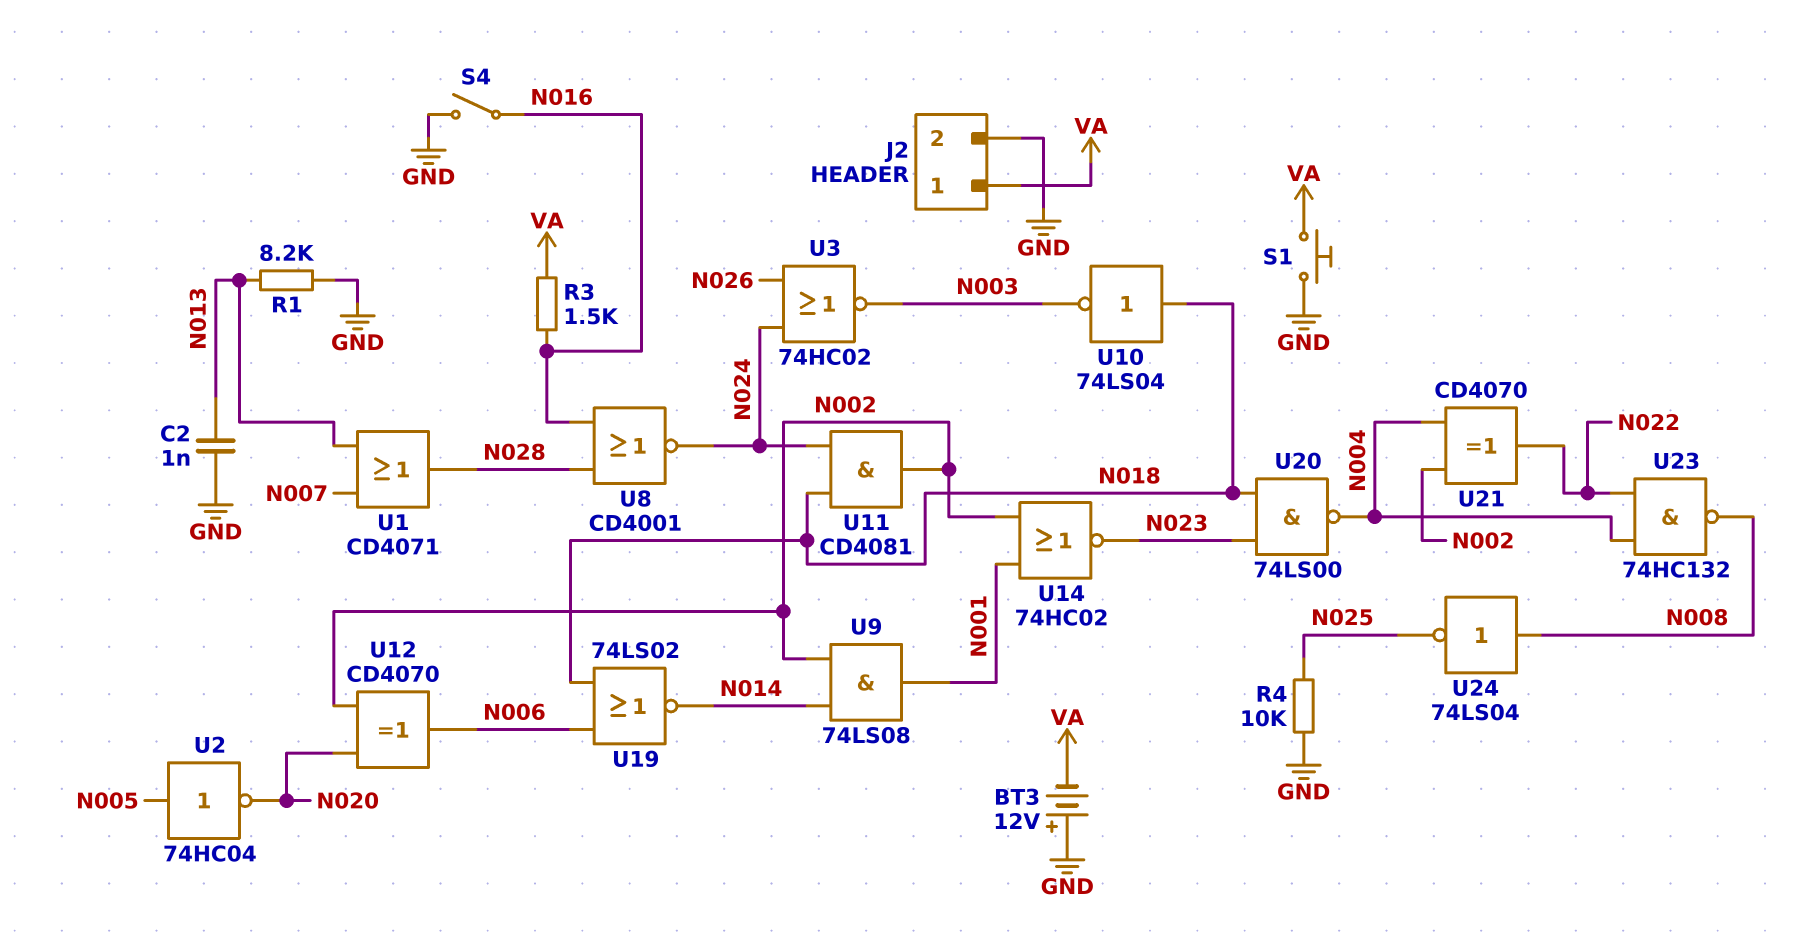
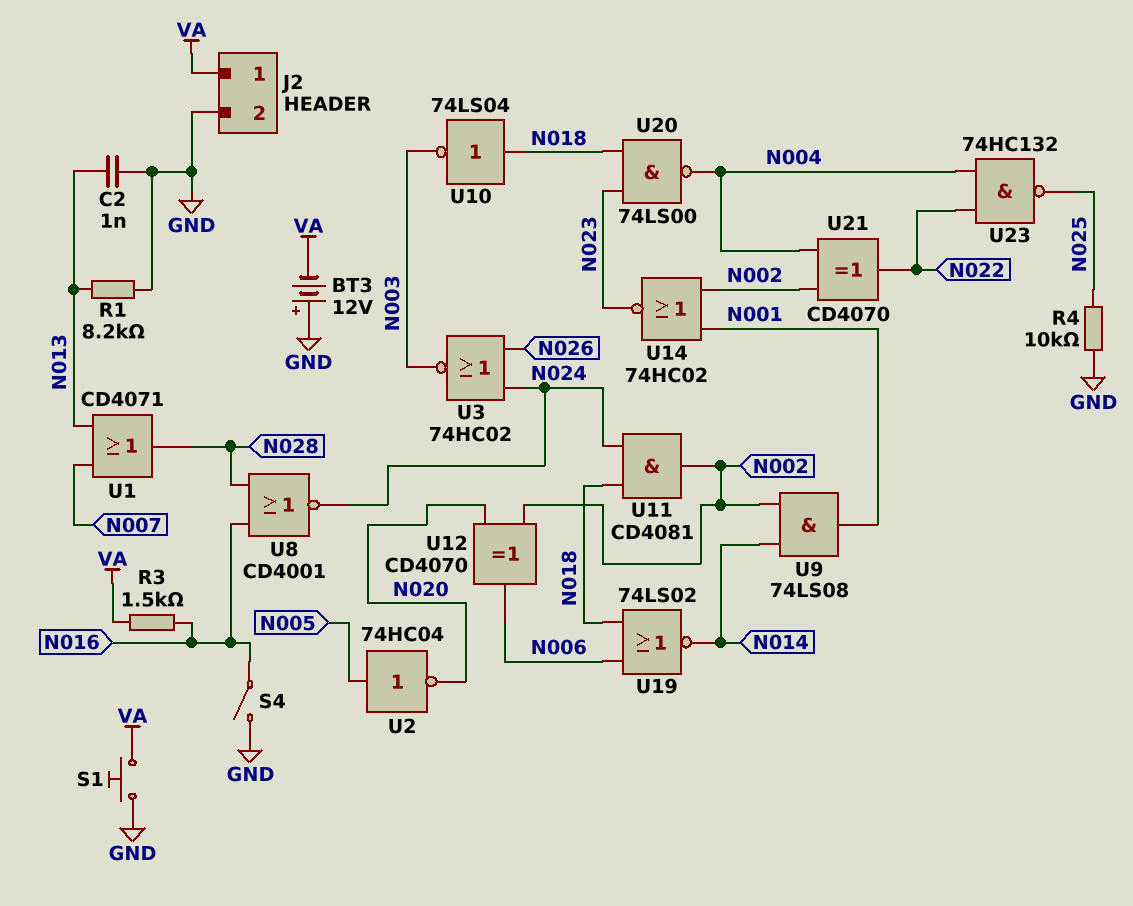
U23: NAND 74HC132 (in N004, in N022, out N008) -> NAND 74HC132 (in N004, in N022, out N025)
U24: NOT 74LS04 (in N008, out N025) -> none

